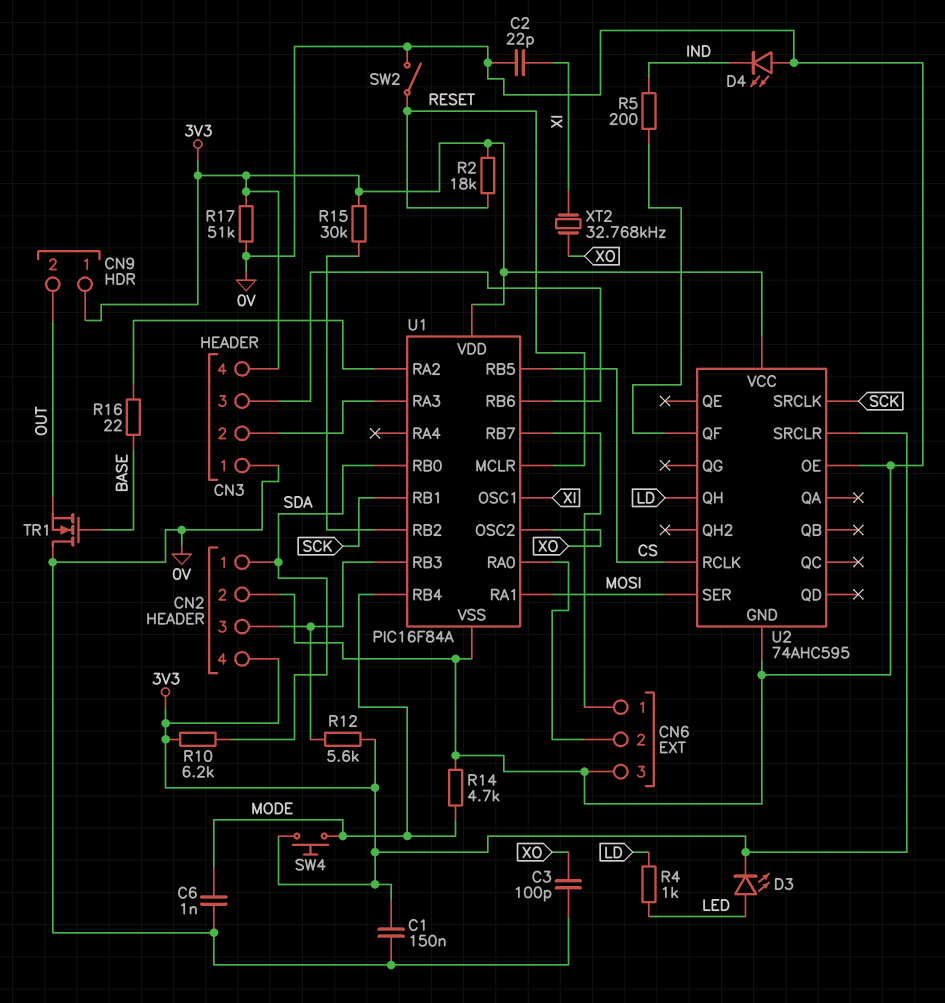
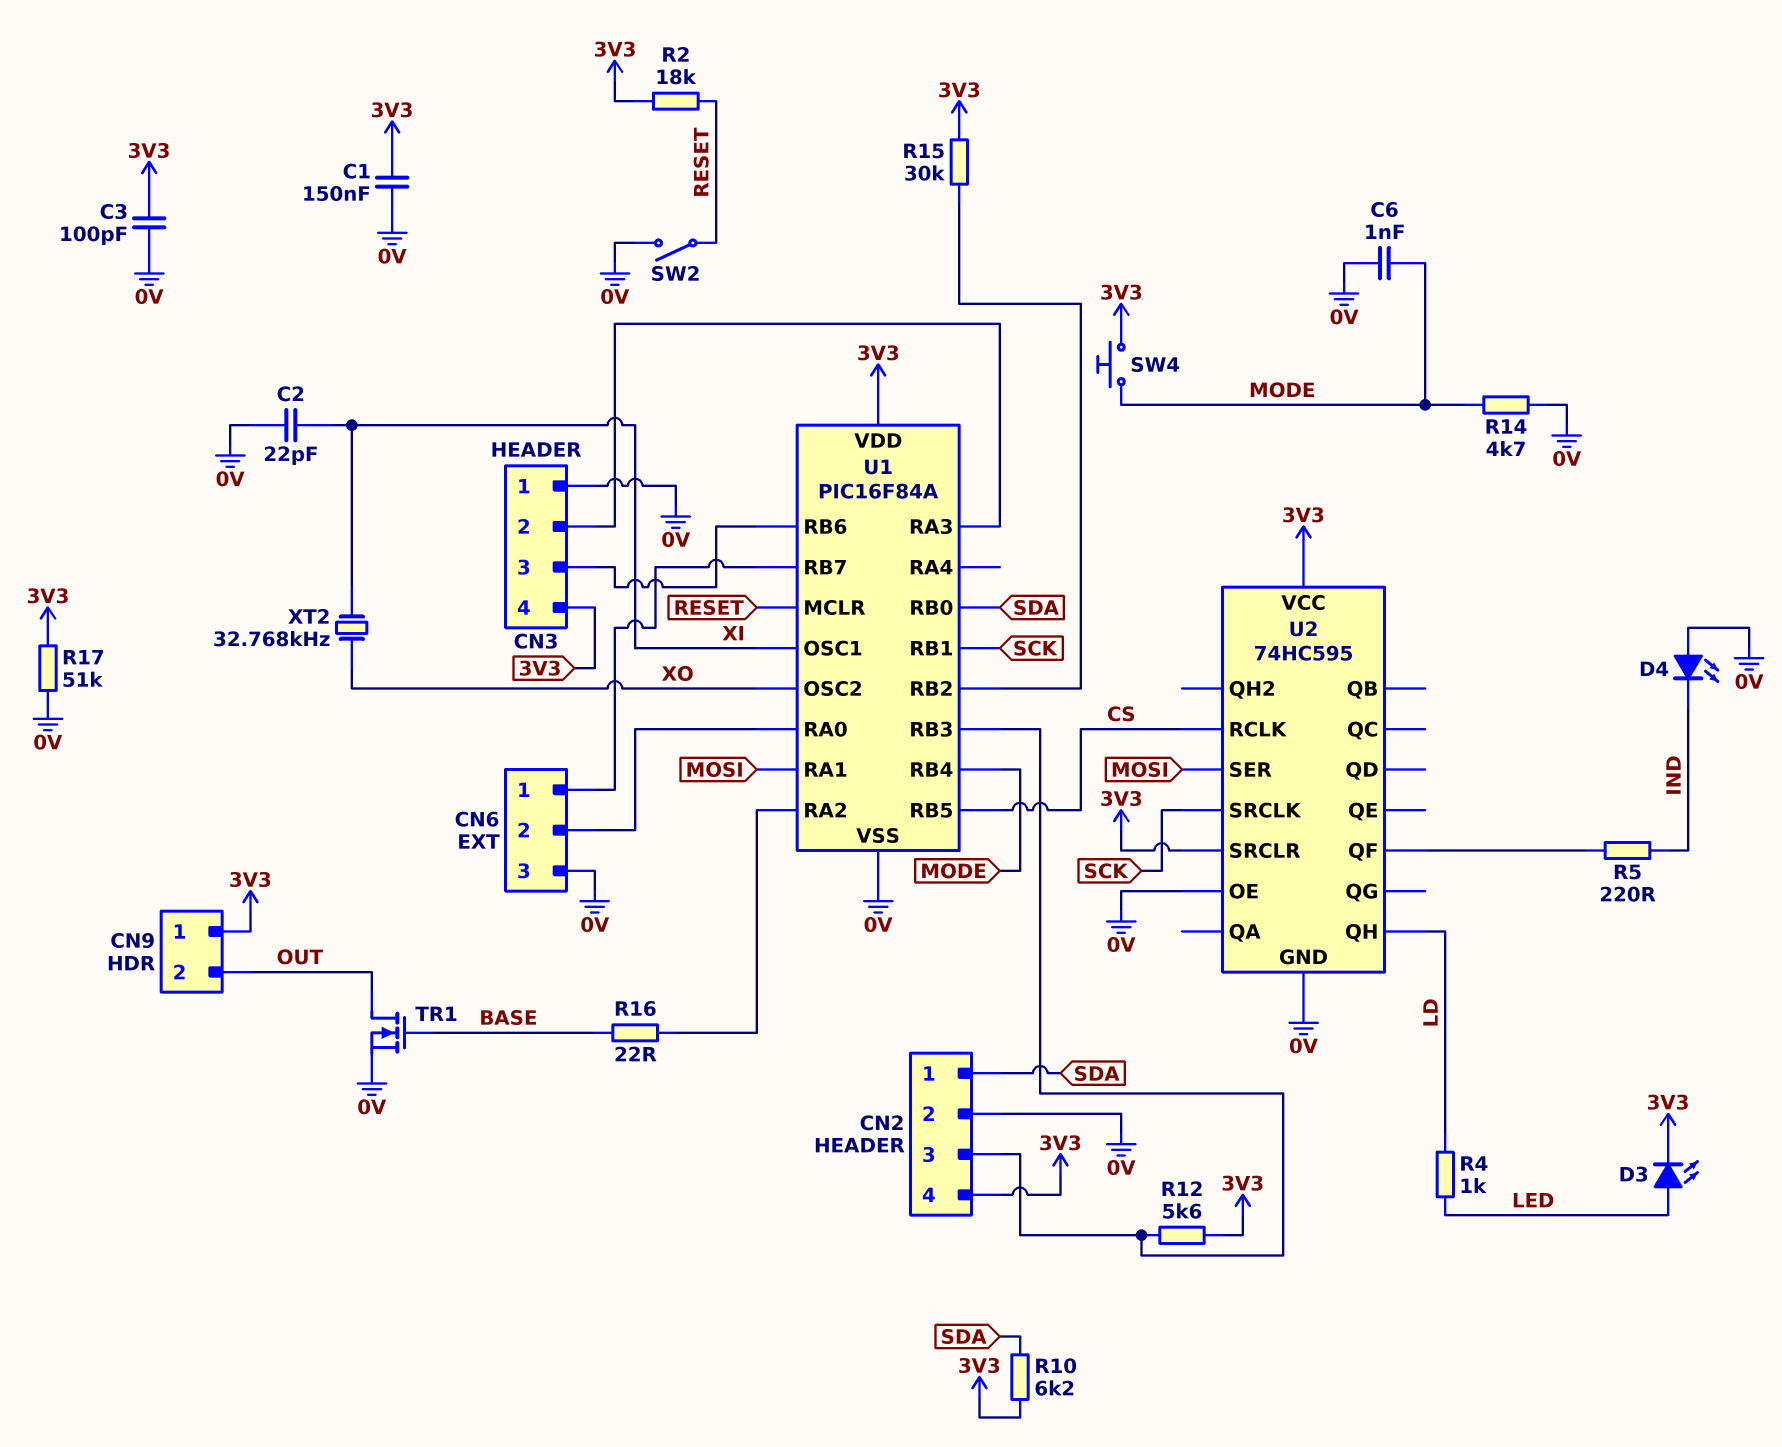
C3: 100pF (0V, XO) -> 100pF (0V, 3V3)
R5: 200 (IND, U2/QF) -> 220 (IND, U2/QF)
TR1: NMOS (G BASE, D 0V, S OUT) -> NMOS (G BASE, D OUT, S 0V)
U2: 74AHC595 -> 74HC595

